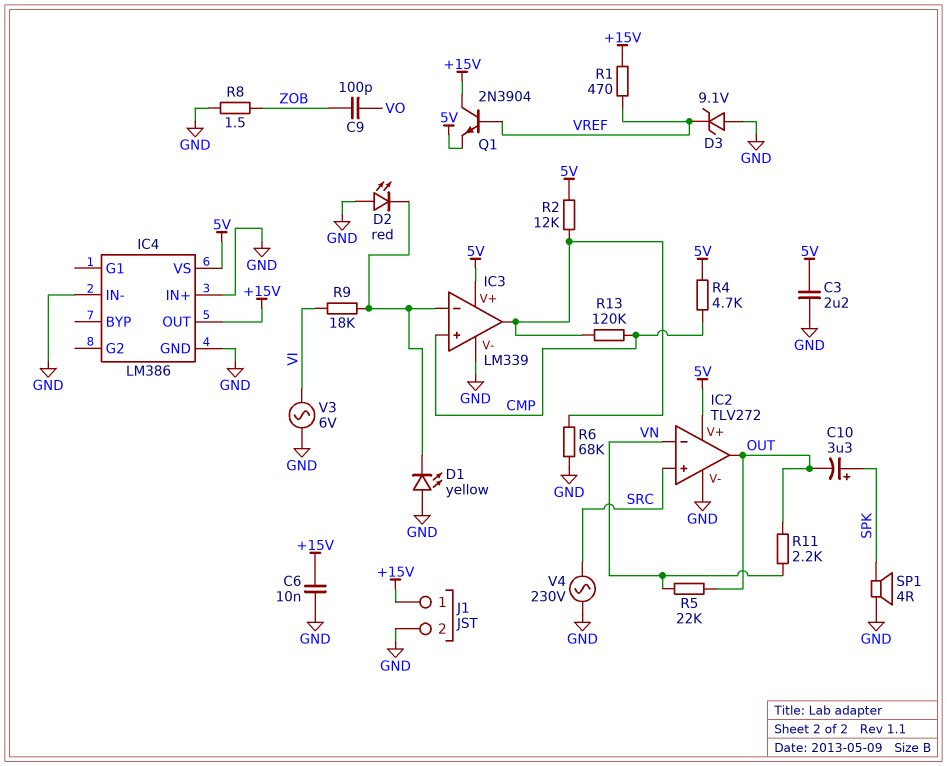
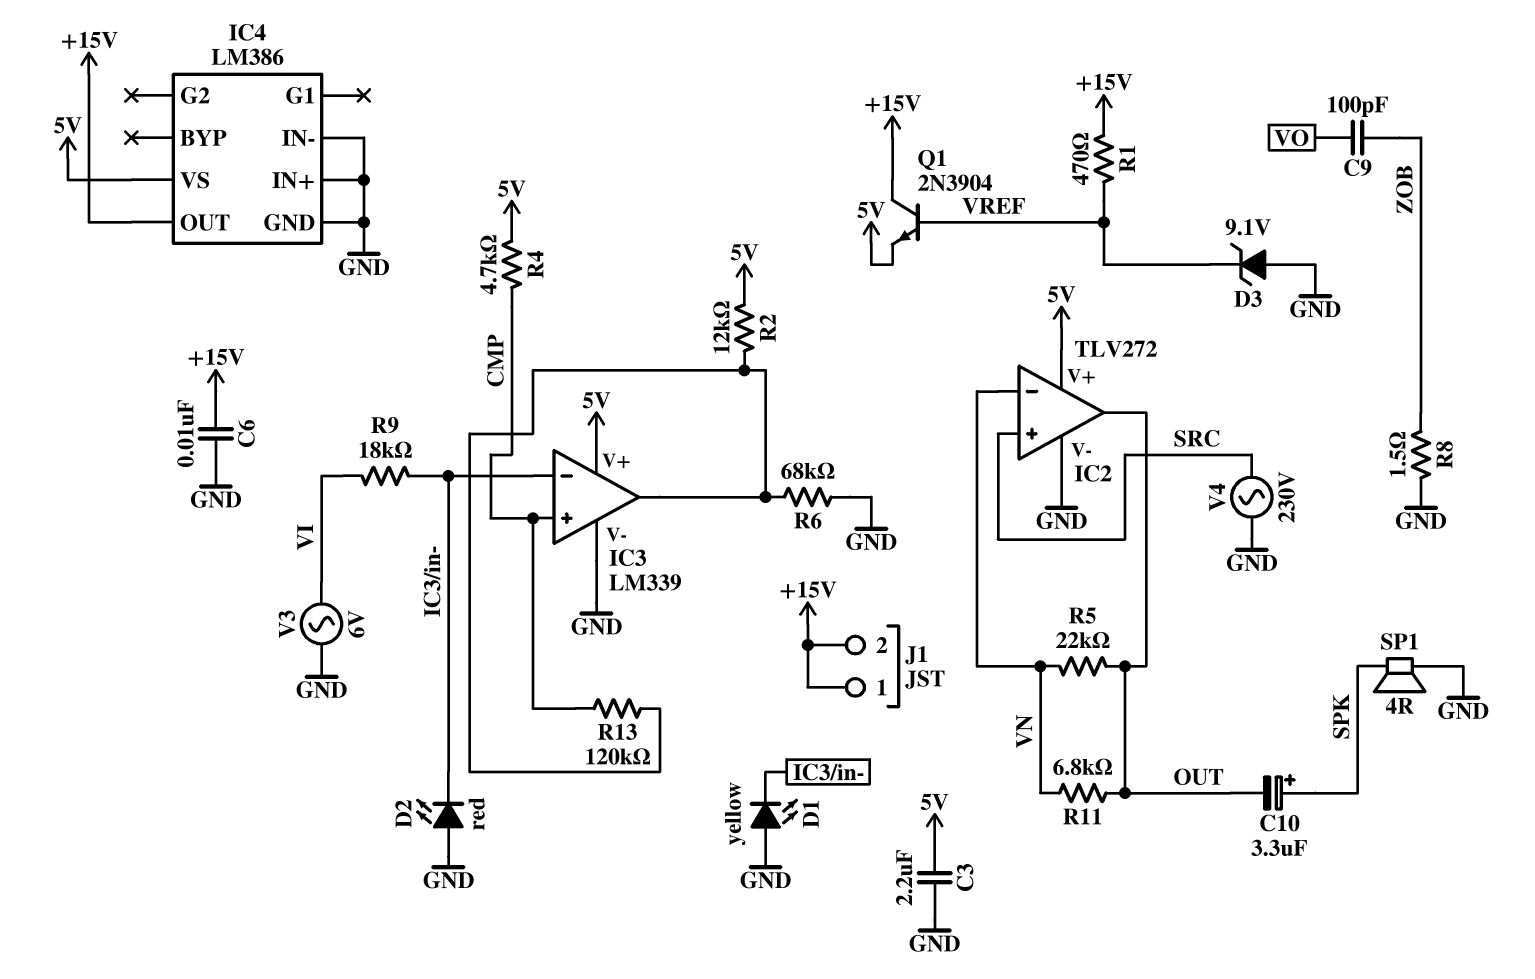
J1 pin 2: GND -> +15V
R11: 2.2k (OUT, VN) -> 6.8k (OUT, VN)

